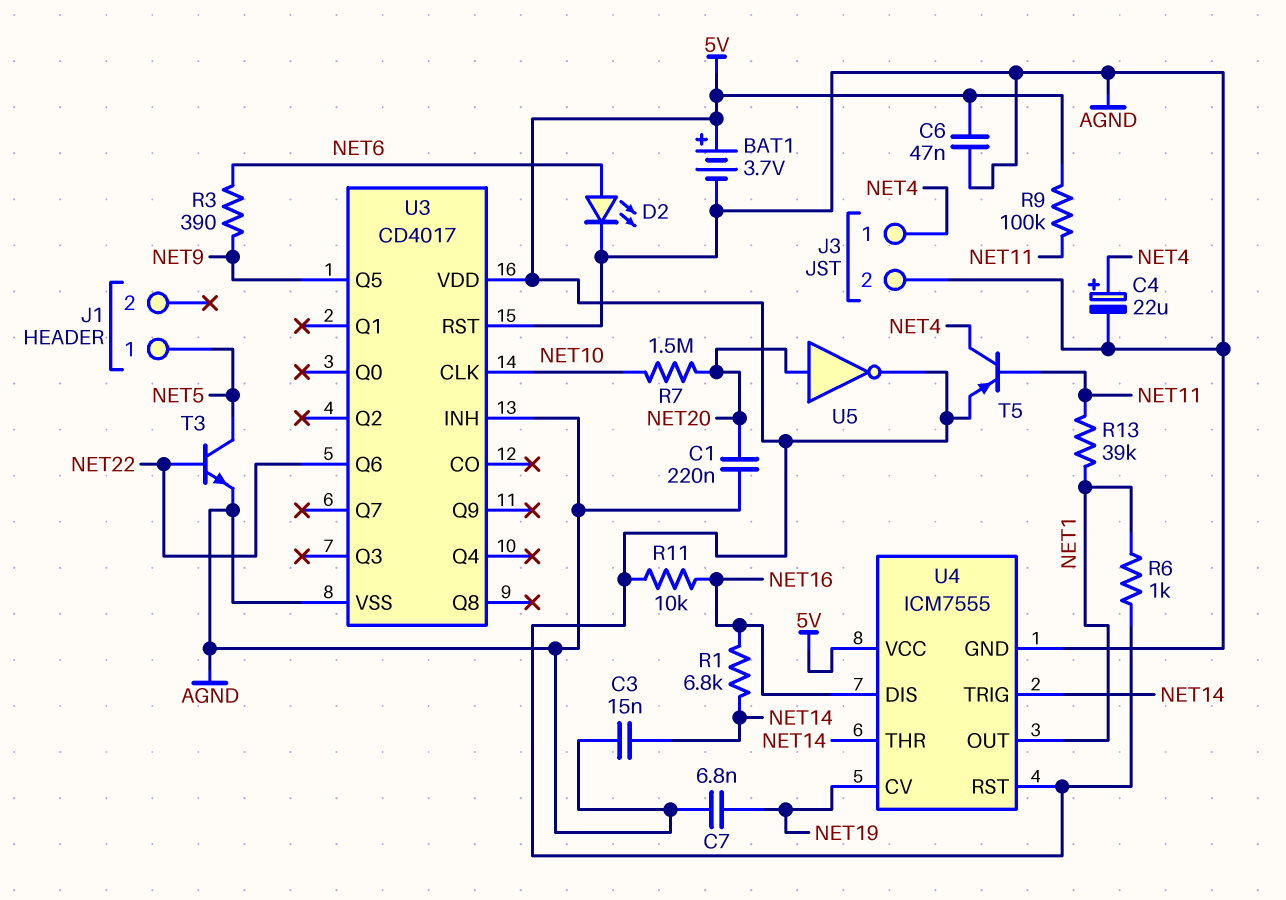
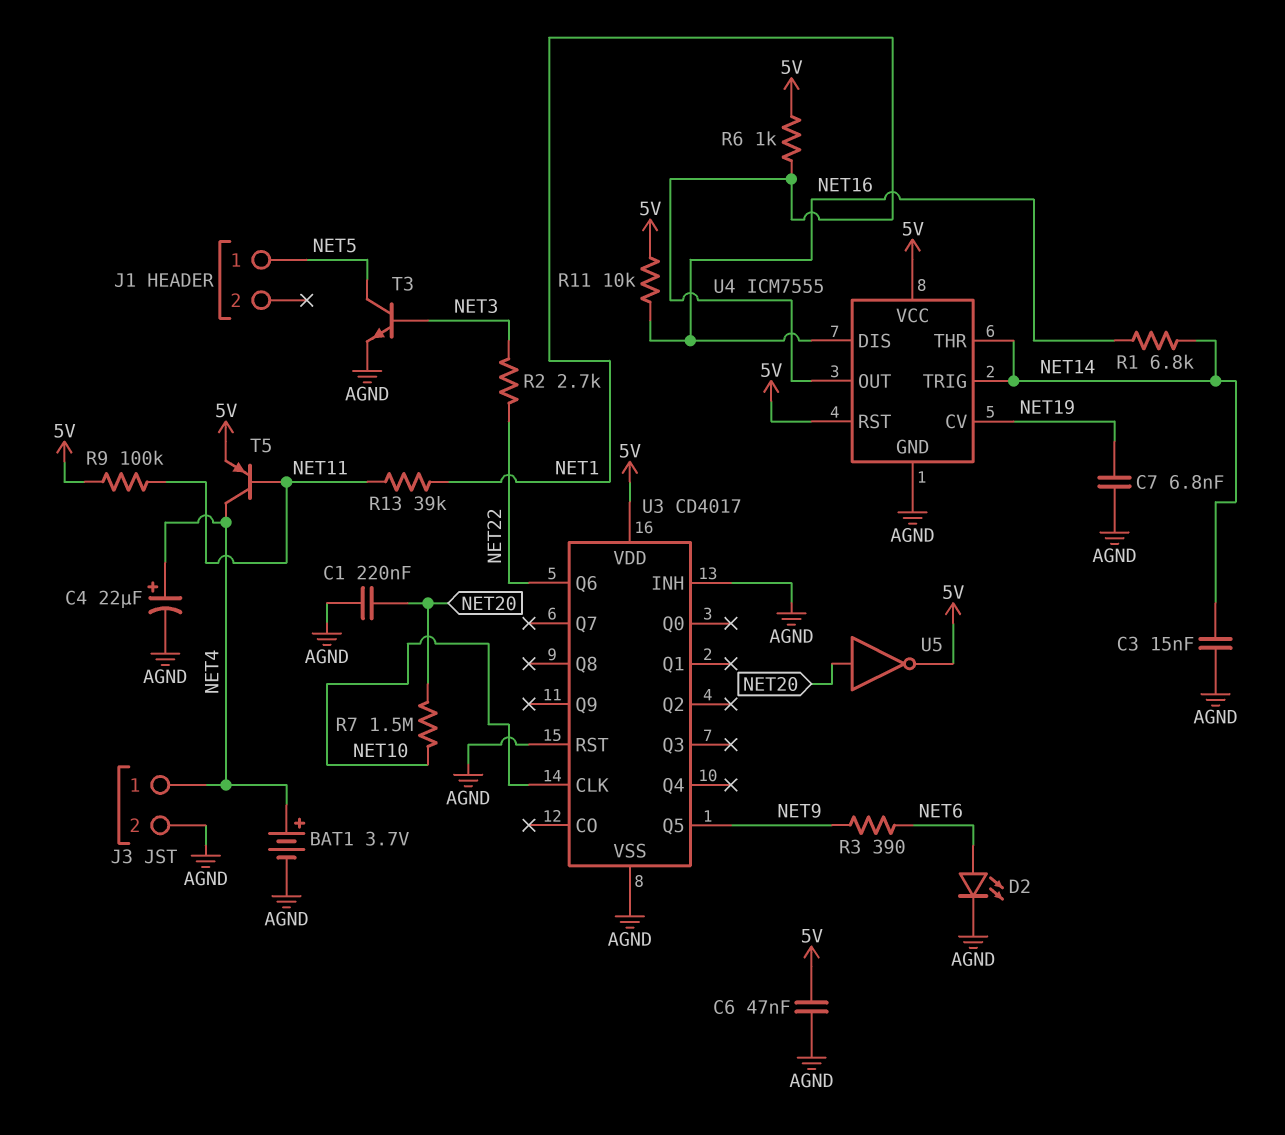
BAT1: 3.7V (plus 5V, minus AGND) -> 3.7V (plus NET4, minus AGND)
R2: none -> 2.7k (NET3, NET22)
T3: NPN (B NET22, C NET5, E AGND) -> NPN (B NET3, C NET5, E AGND)

